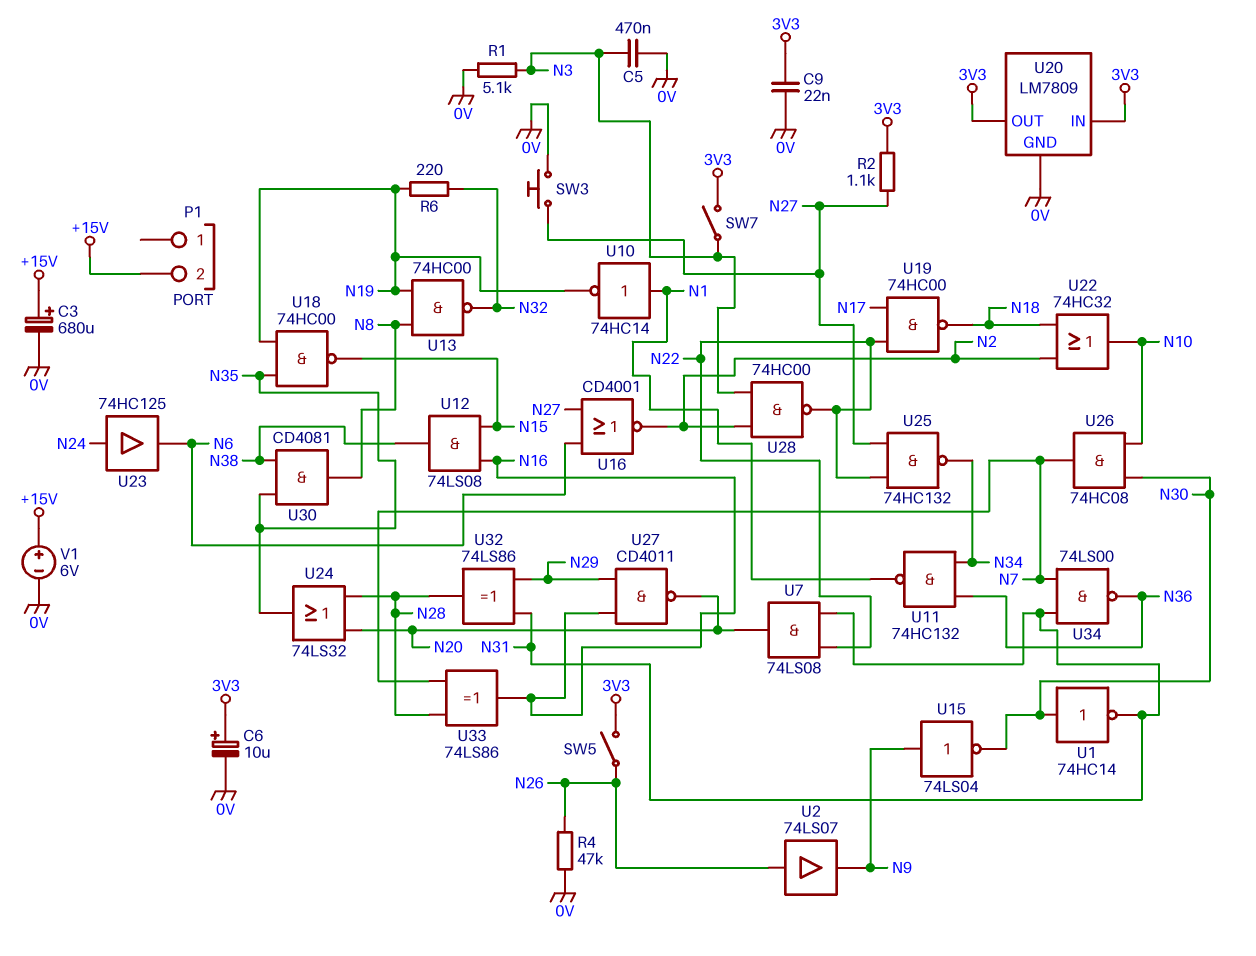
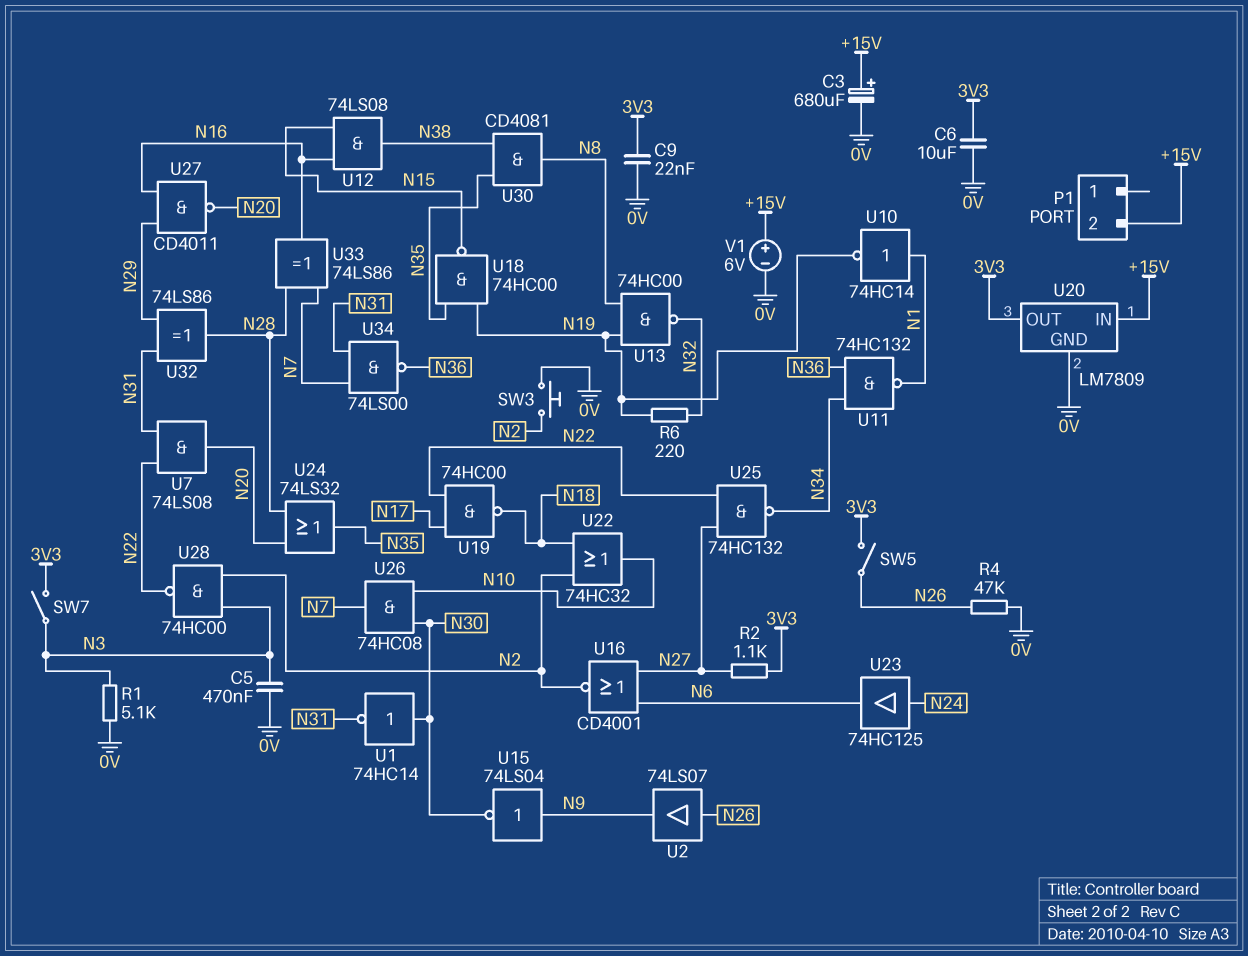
C6: 10uF (plus 3V3, minus 0V) -> 10uF (0V, 3V3)
SW3: button (0V, N27) -> button (0V, N2)
U20 pin IN: 3V3 -> +15V

